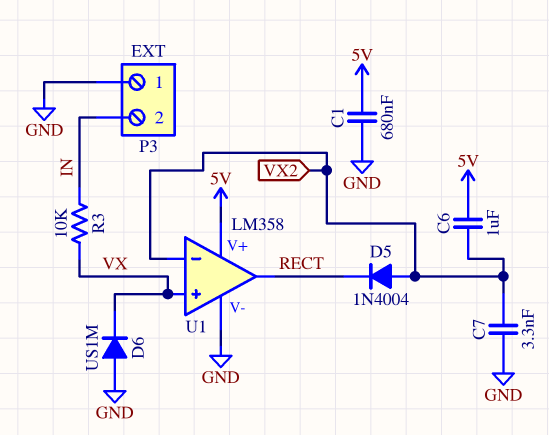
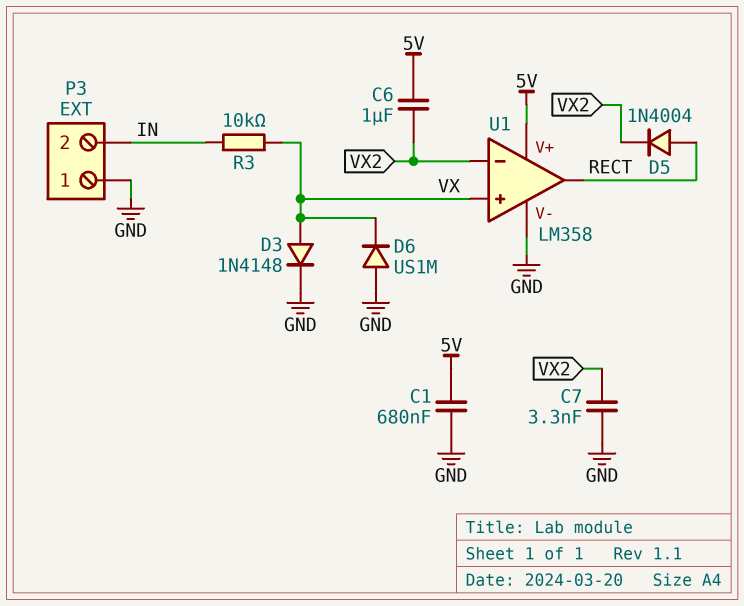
D3: none -> diode 1N4148 (A VX, K GND)
D5: diode 1N4004 (A VX2, K RECT) -> diode 1N4004 (A RECT, K VX2)

